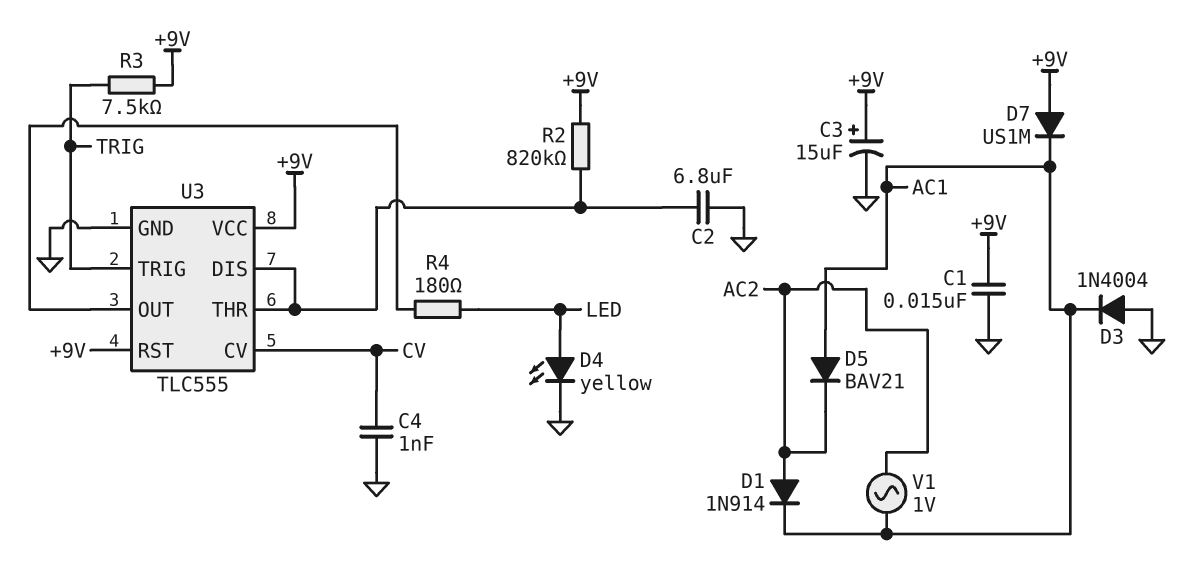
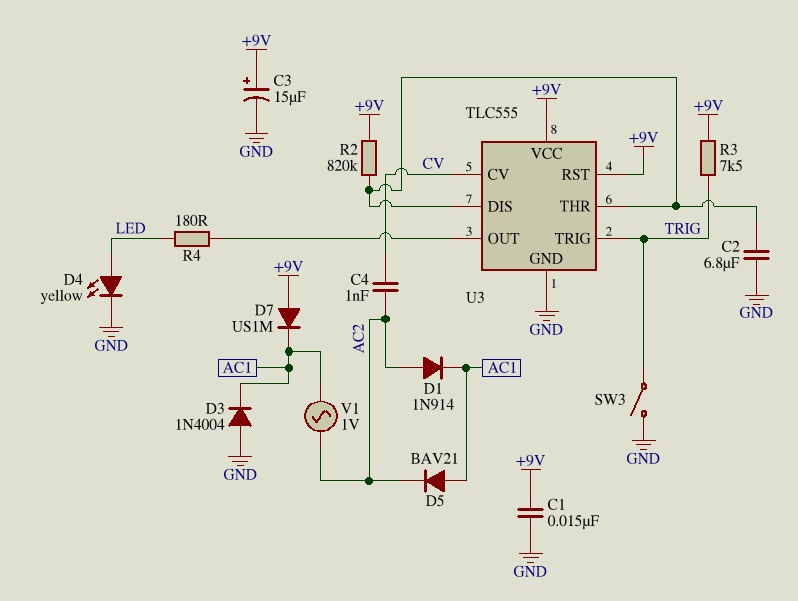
C4: 1nF (CV, GND) -> 1nF (AC2, CV)
SW3: none -> switch (GND, TRIG)

